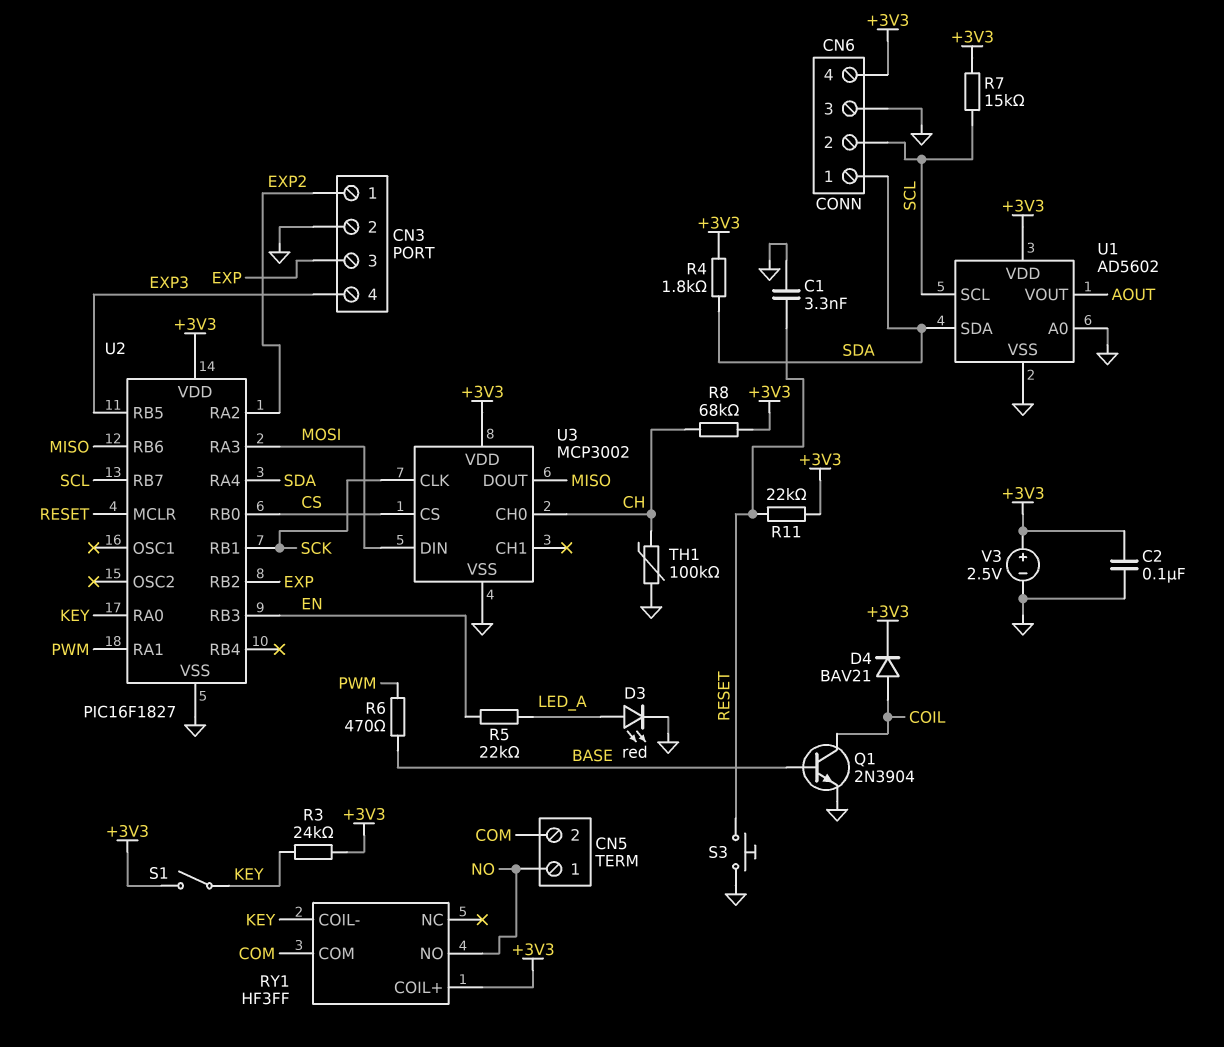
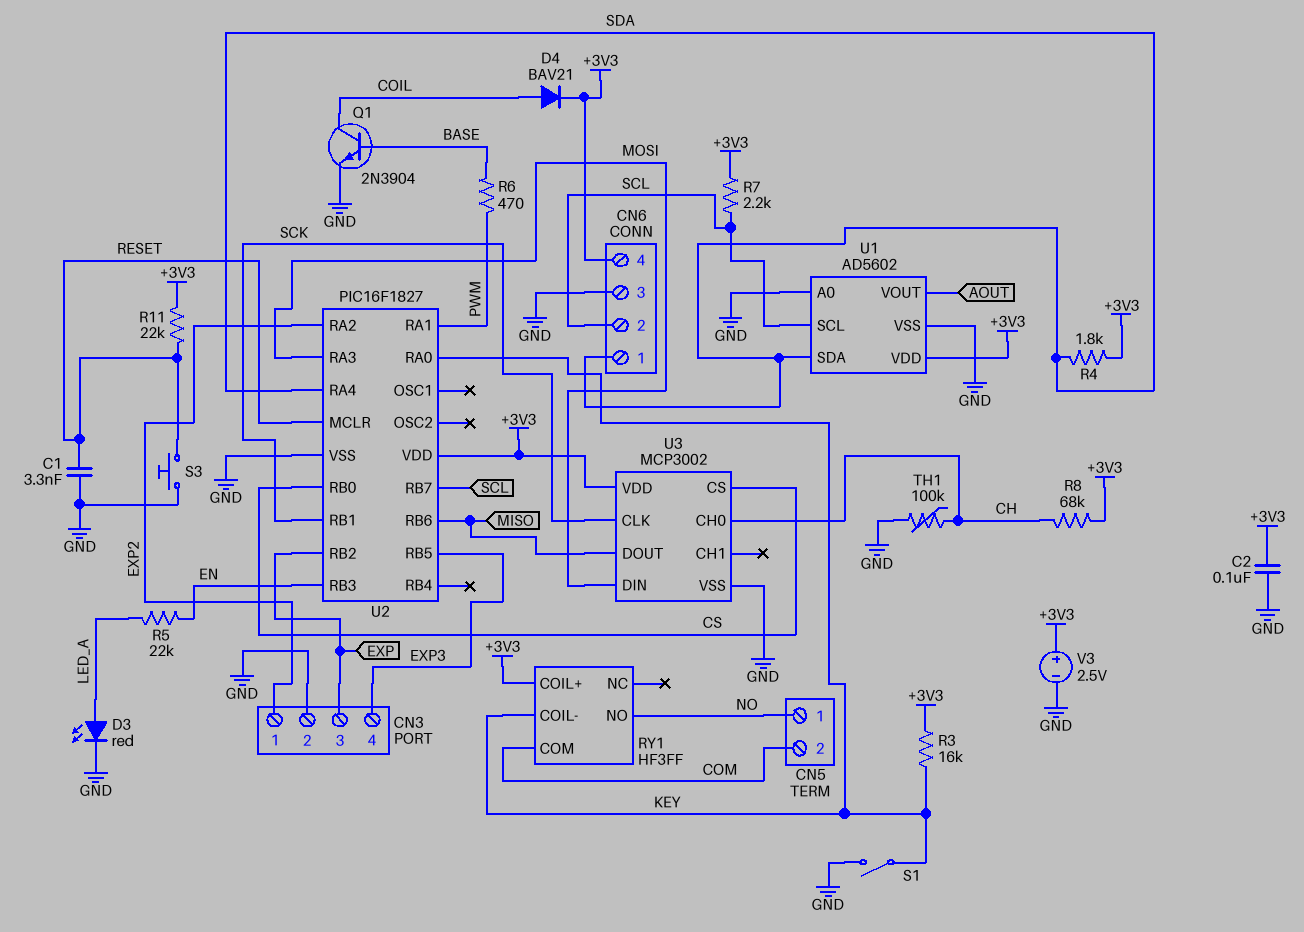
R3: 24k (+3V3, KEY) -> 16k (+3V3, KEY)
R7: 15k (+3V3, SCL) -> 2.2k (+3V3, SCL)
S1: switch (+3V3, KEY) -> switch (GND, KEY)

